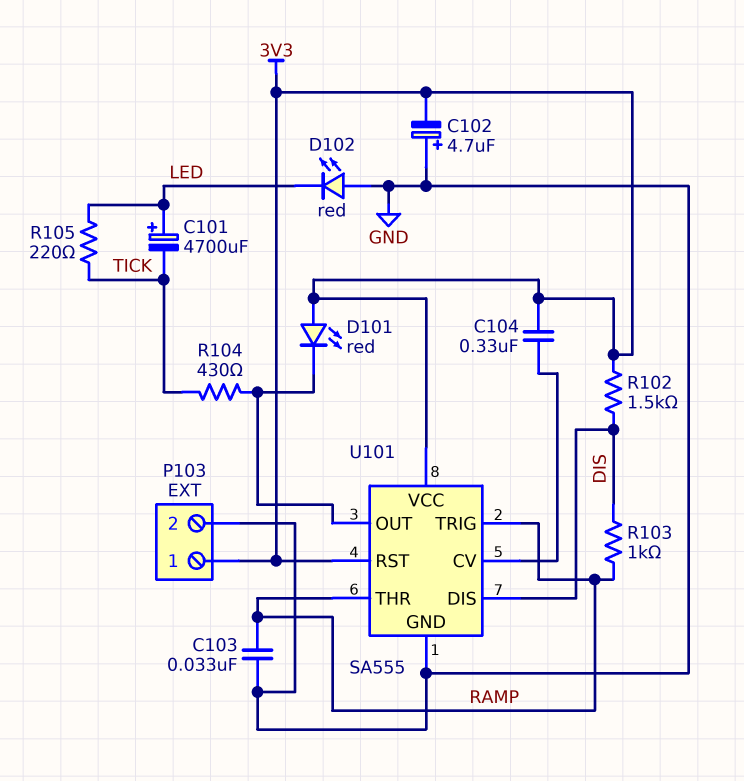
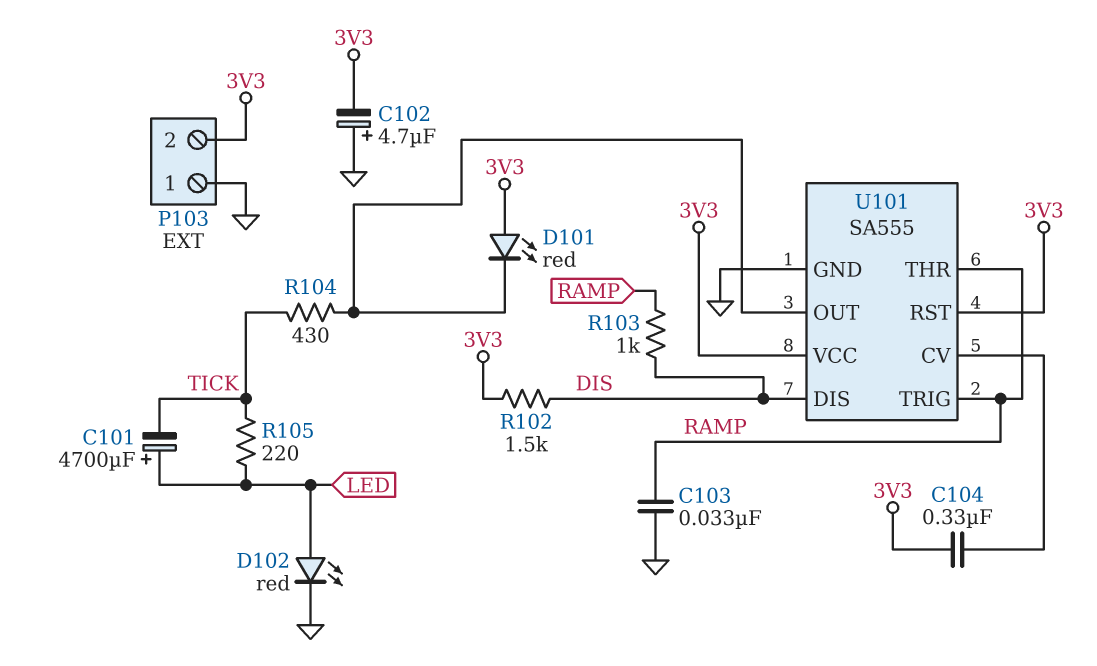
D102: LED red (A GND, K LED) -> LED red (A LED, K GND)
P103 pin 1: 3V3 -> GND
P103 pin 2: GND -> 3V3

